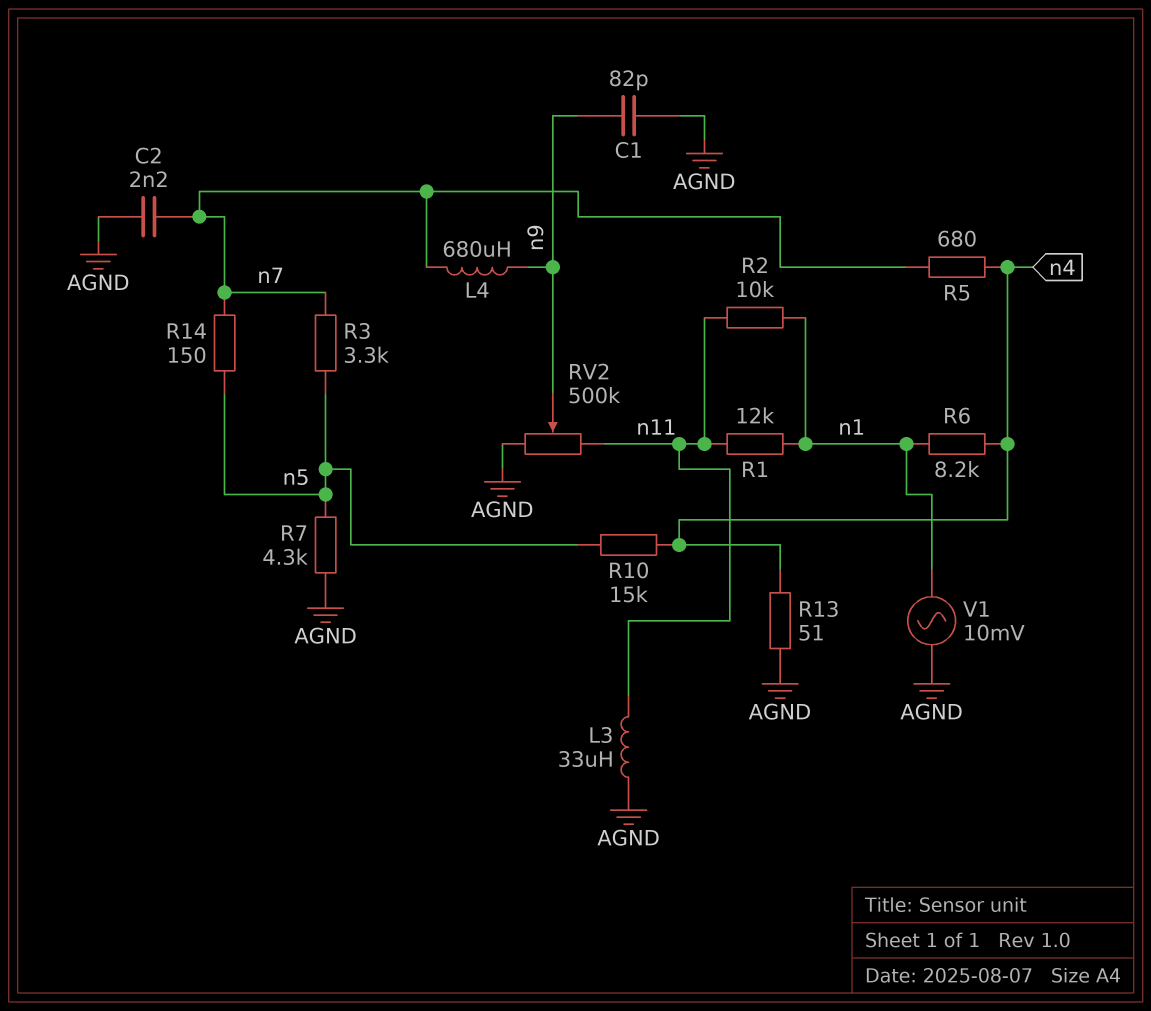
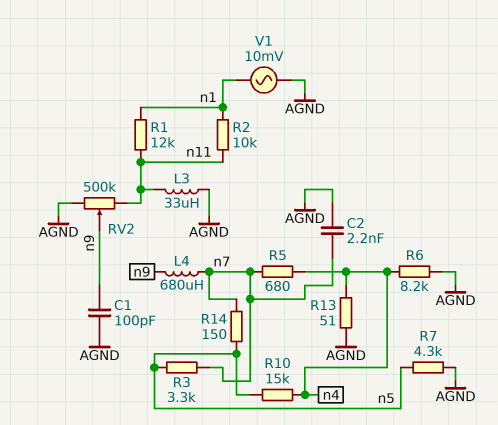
C1: 82pF (AGND, n9) -> 100pF (AGND, n9)
R6: 8.2k (n1, n4) -> 8.2k (AGND, n4)

